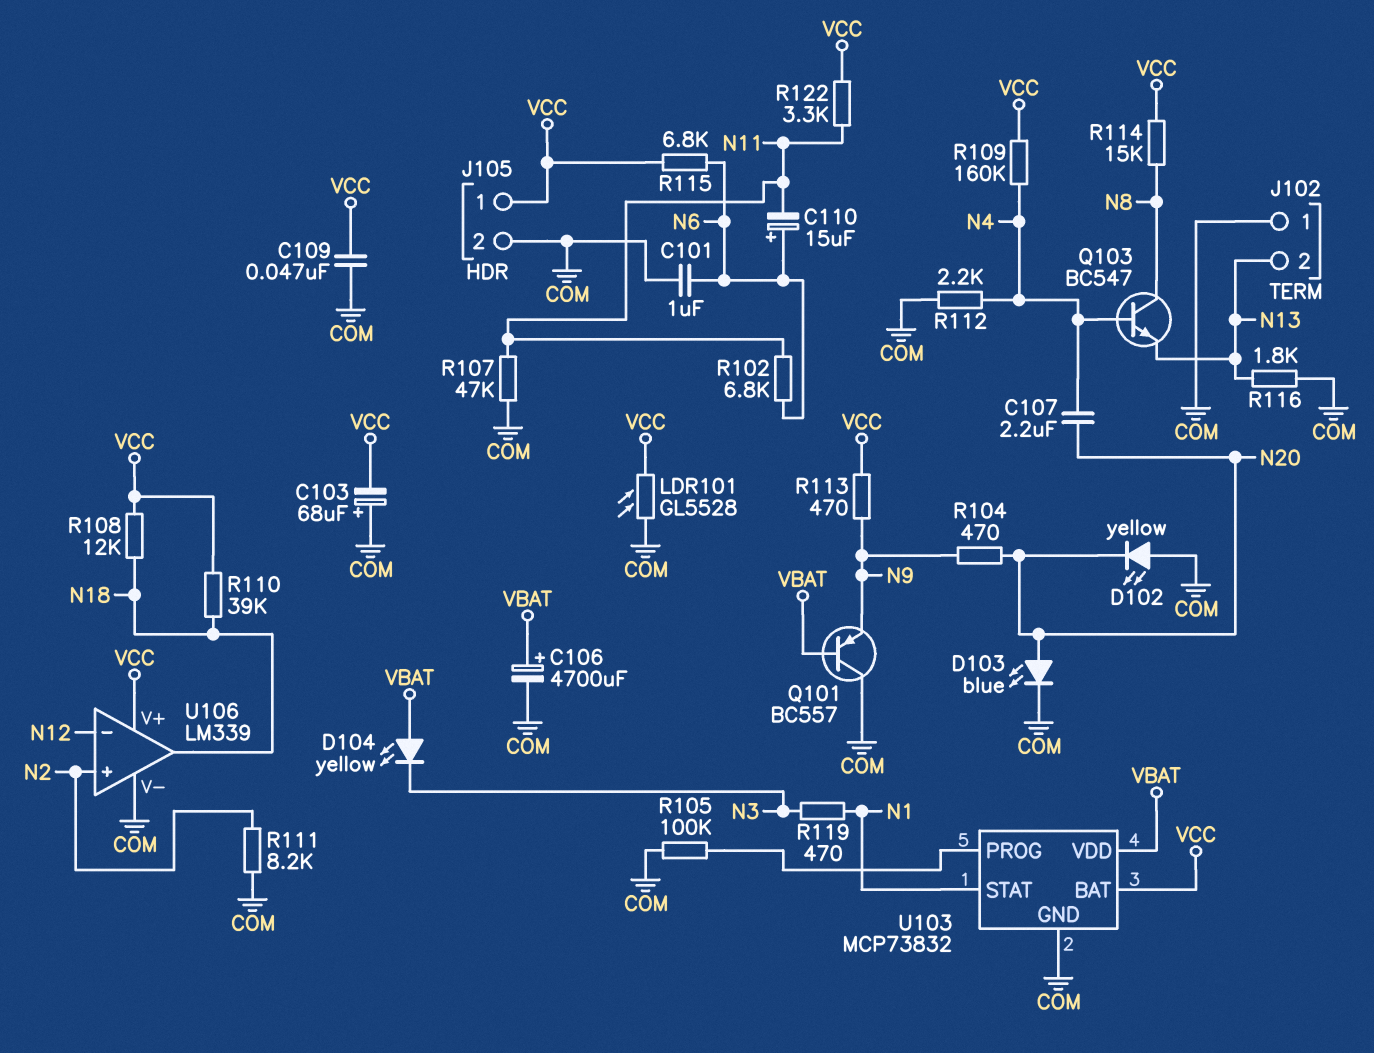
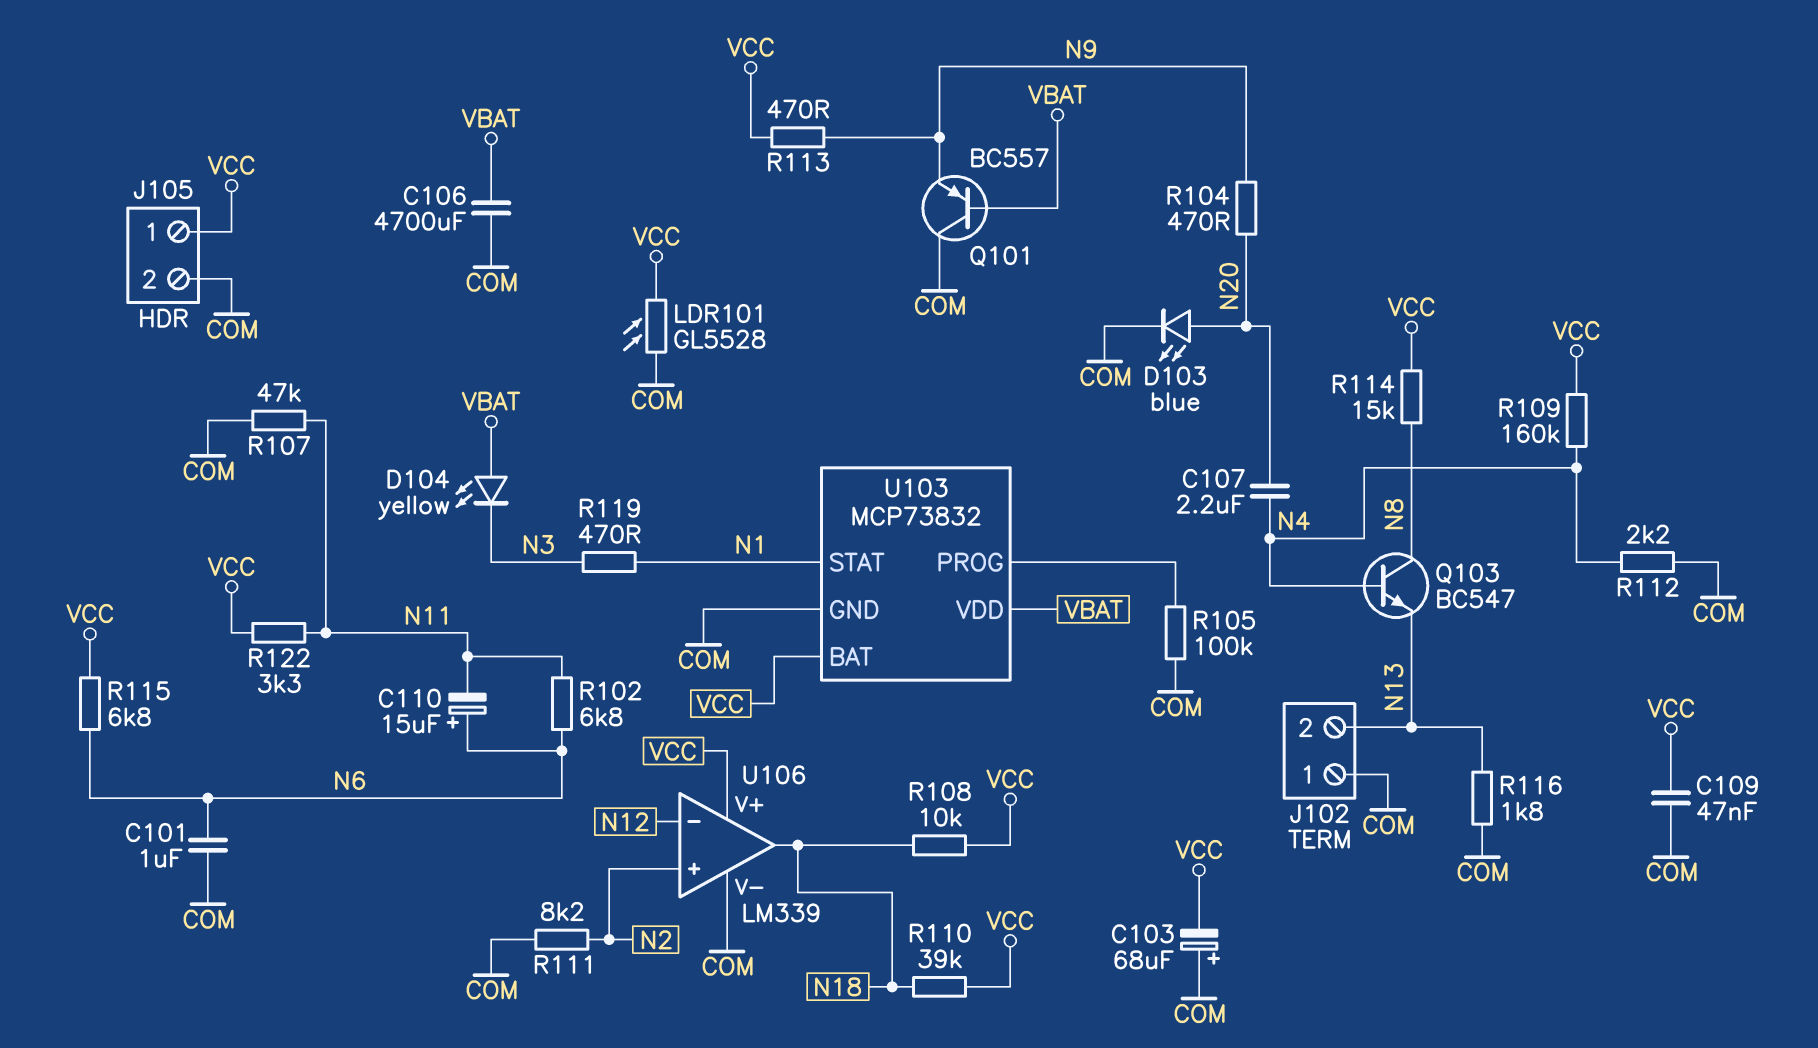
C106: 4700uF (plus VBAT, minus COM) -> 4700uF (COM, VBAT)
D102: LED yellow (A COM, K N20) -> none
R108: 12k (N18, VCC) -> 10k (N18, VCC)

